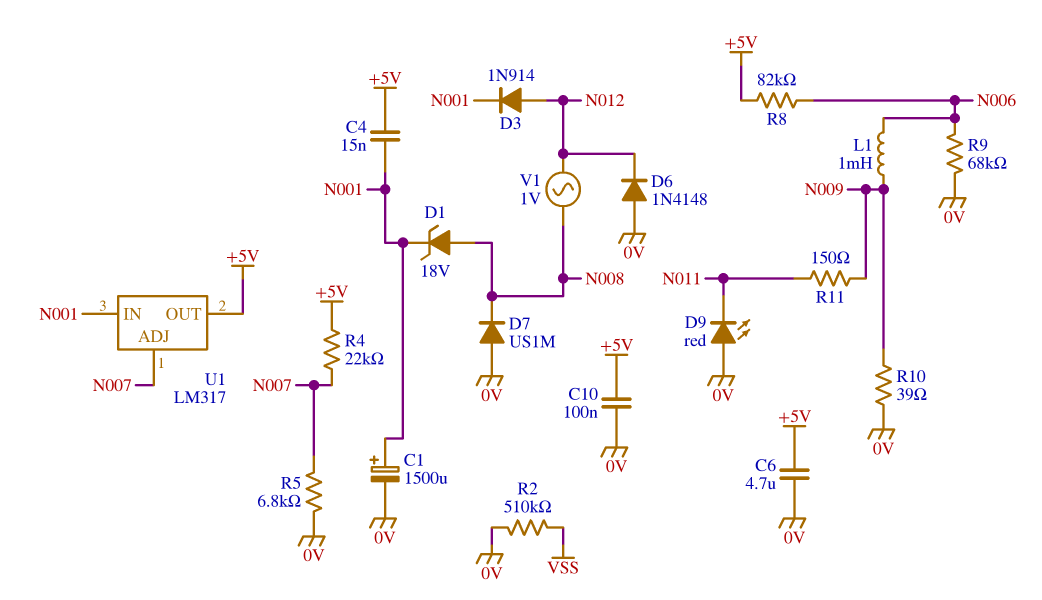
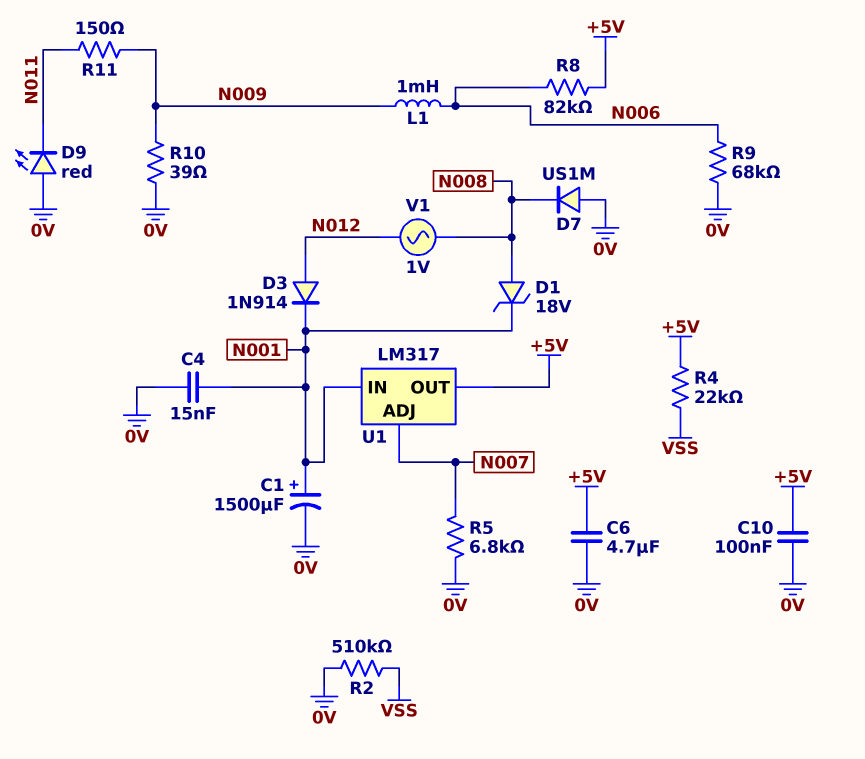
C4: 15nF (+5V, N001) -> 15nF (0V, N001)
D6: diode 1N4148 (A 0V, K N012) -> none
R4: 22k (+5V, N007) -> 22k (+5V, VSS)

